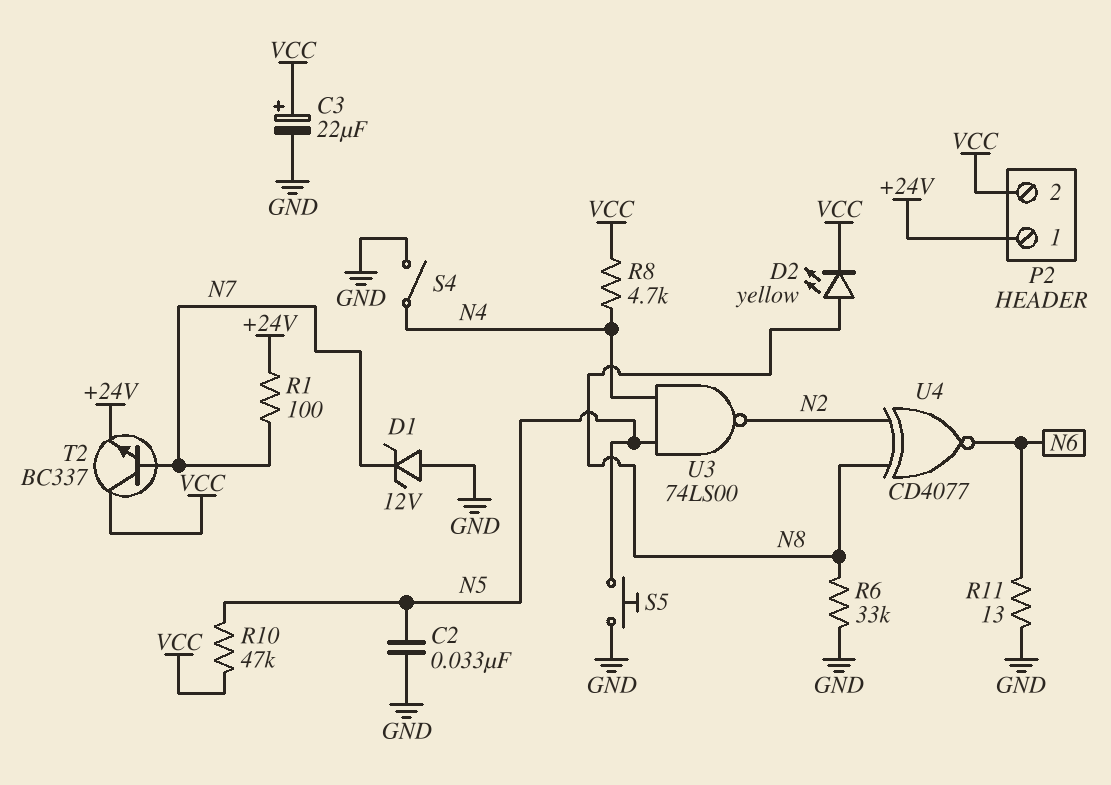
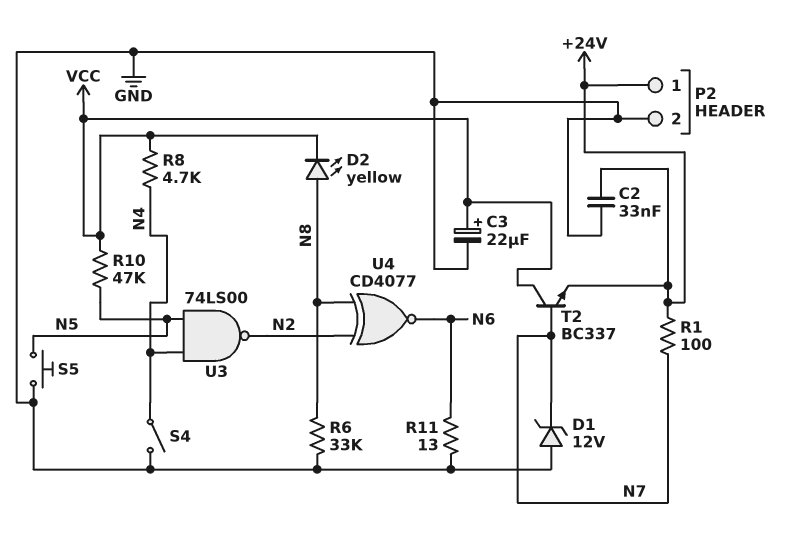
C2: 33nF (GND, N5) -> 33nF (+24V, GND)
P2 pin 2: VCC -> GND

